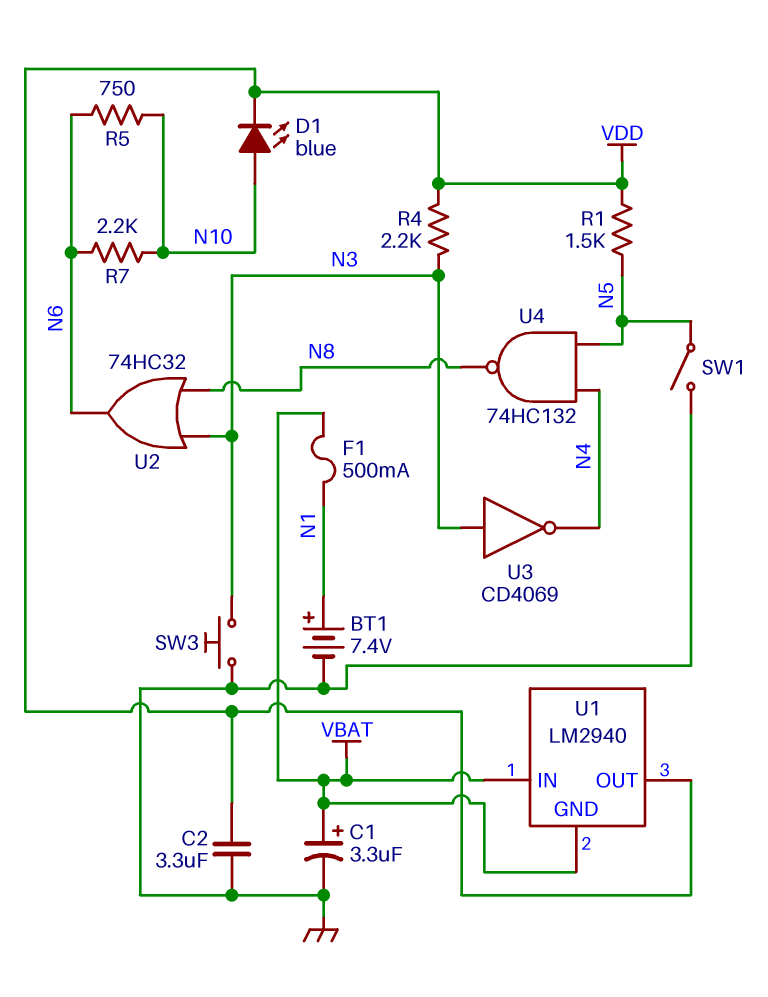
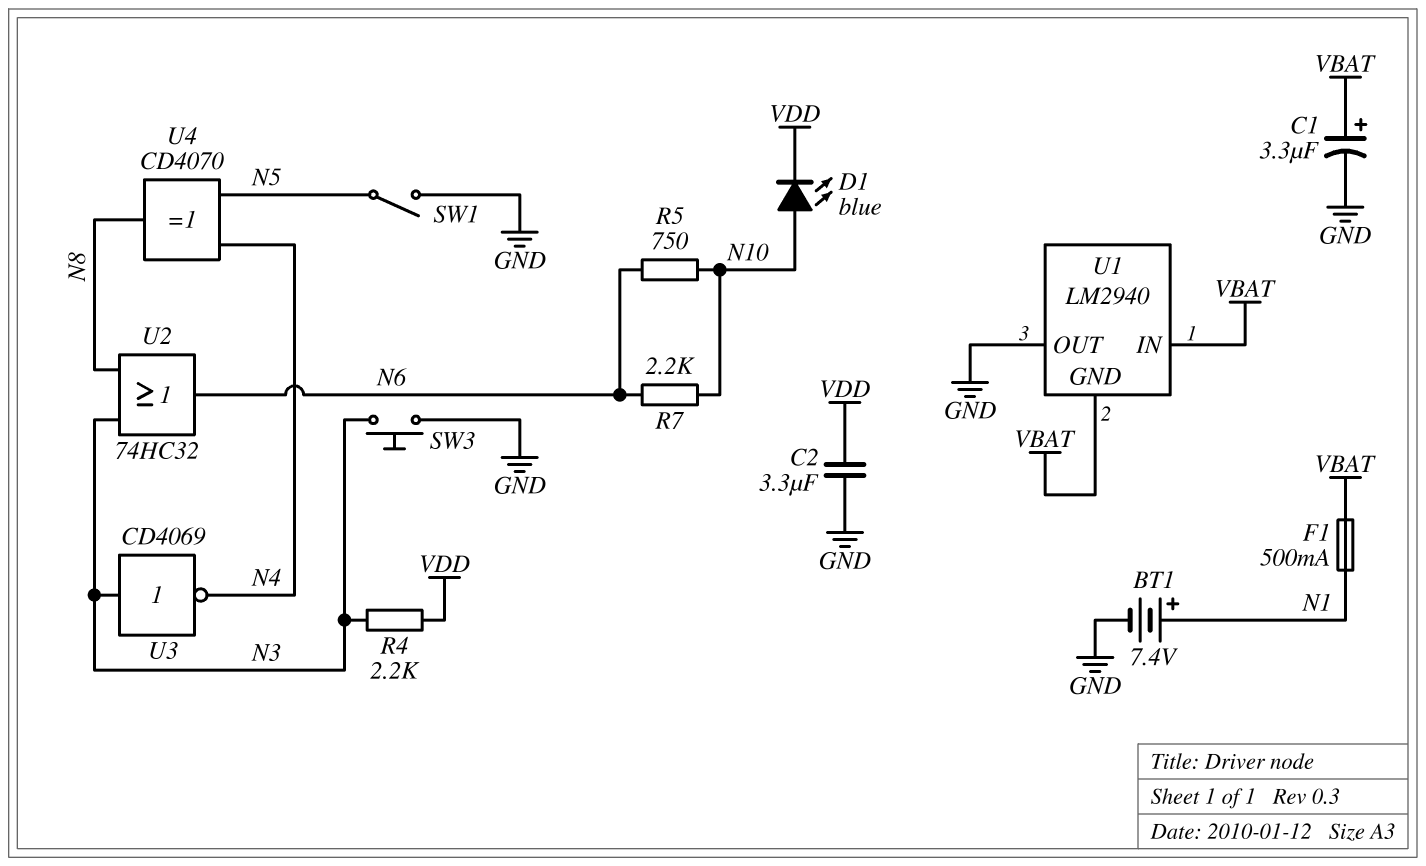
R1: 1.5k (N5, VDD) -> none
U1 pin OUT: VDD -> GND
U4: NAND 74HC132 (in N4, in N5, out N8) -> XOR CD4070 (in N4, in N5, out N8)

